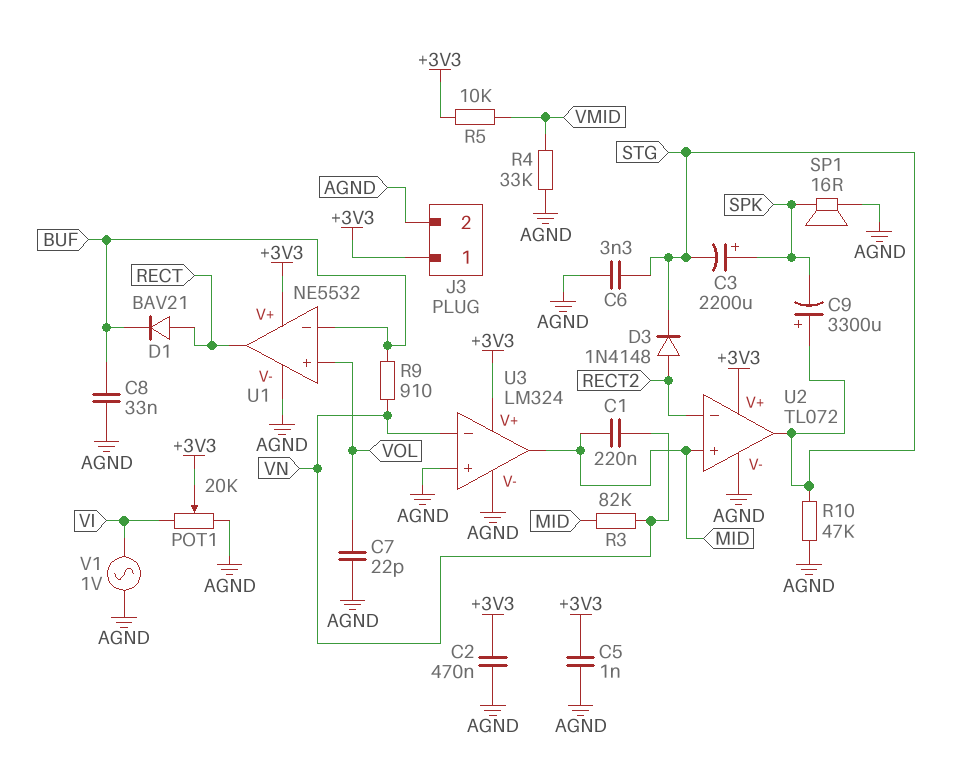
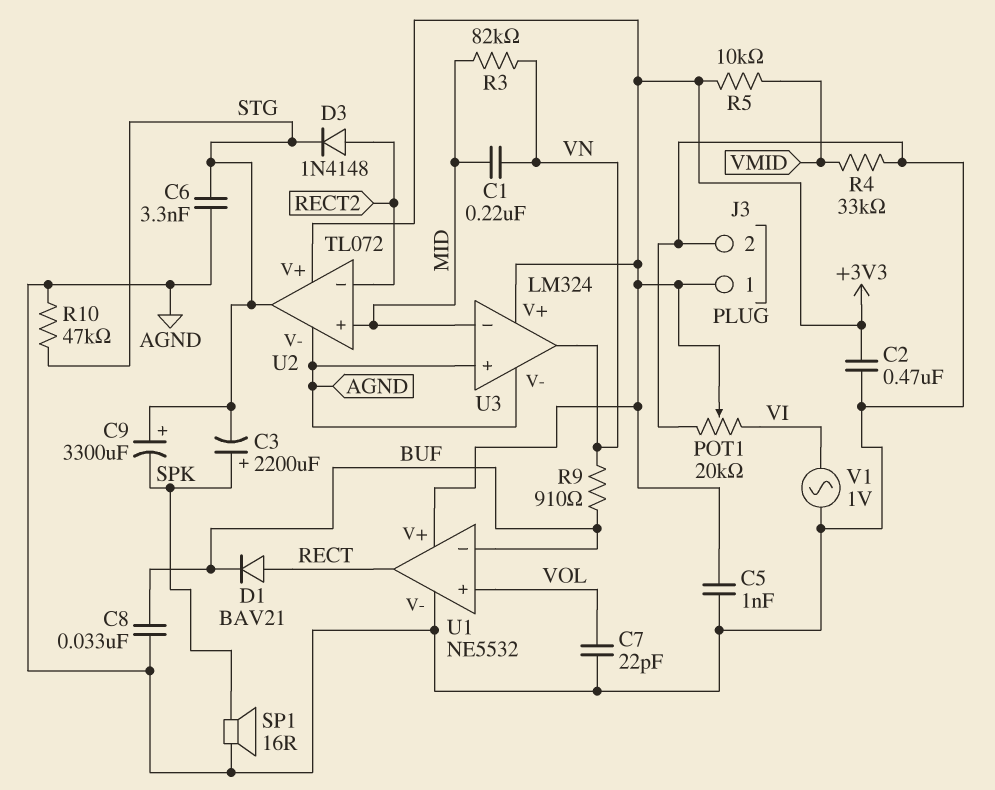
U3 pin in-: VN -> MID
U3 pin out: MID -> VN

